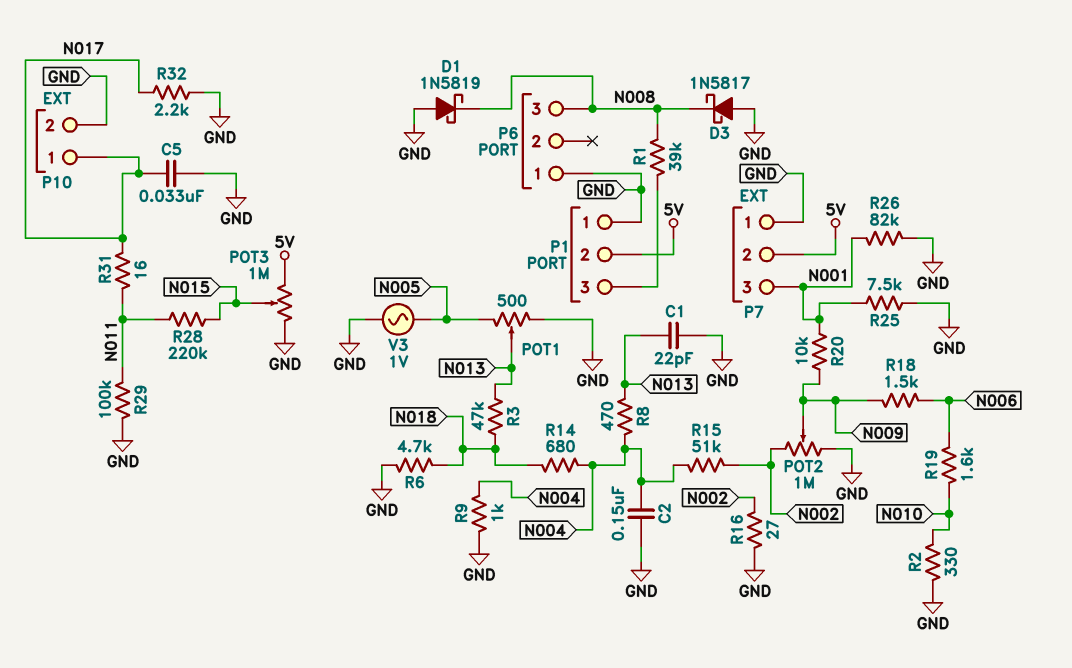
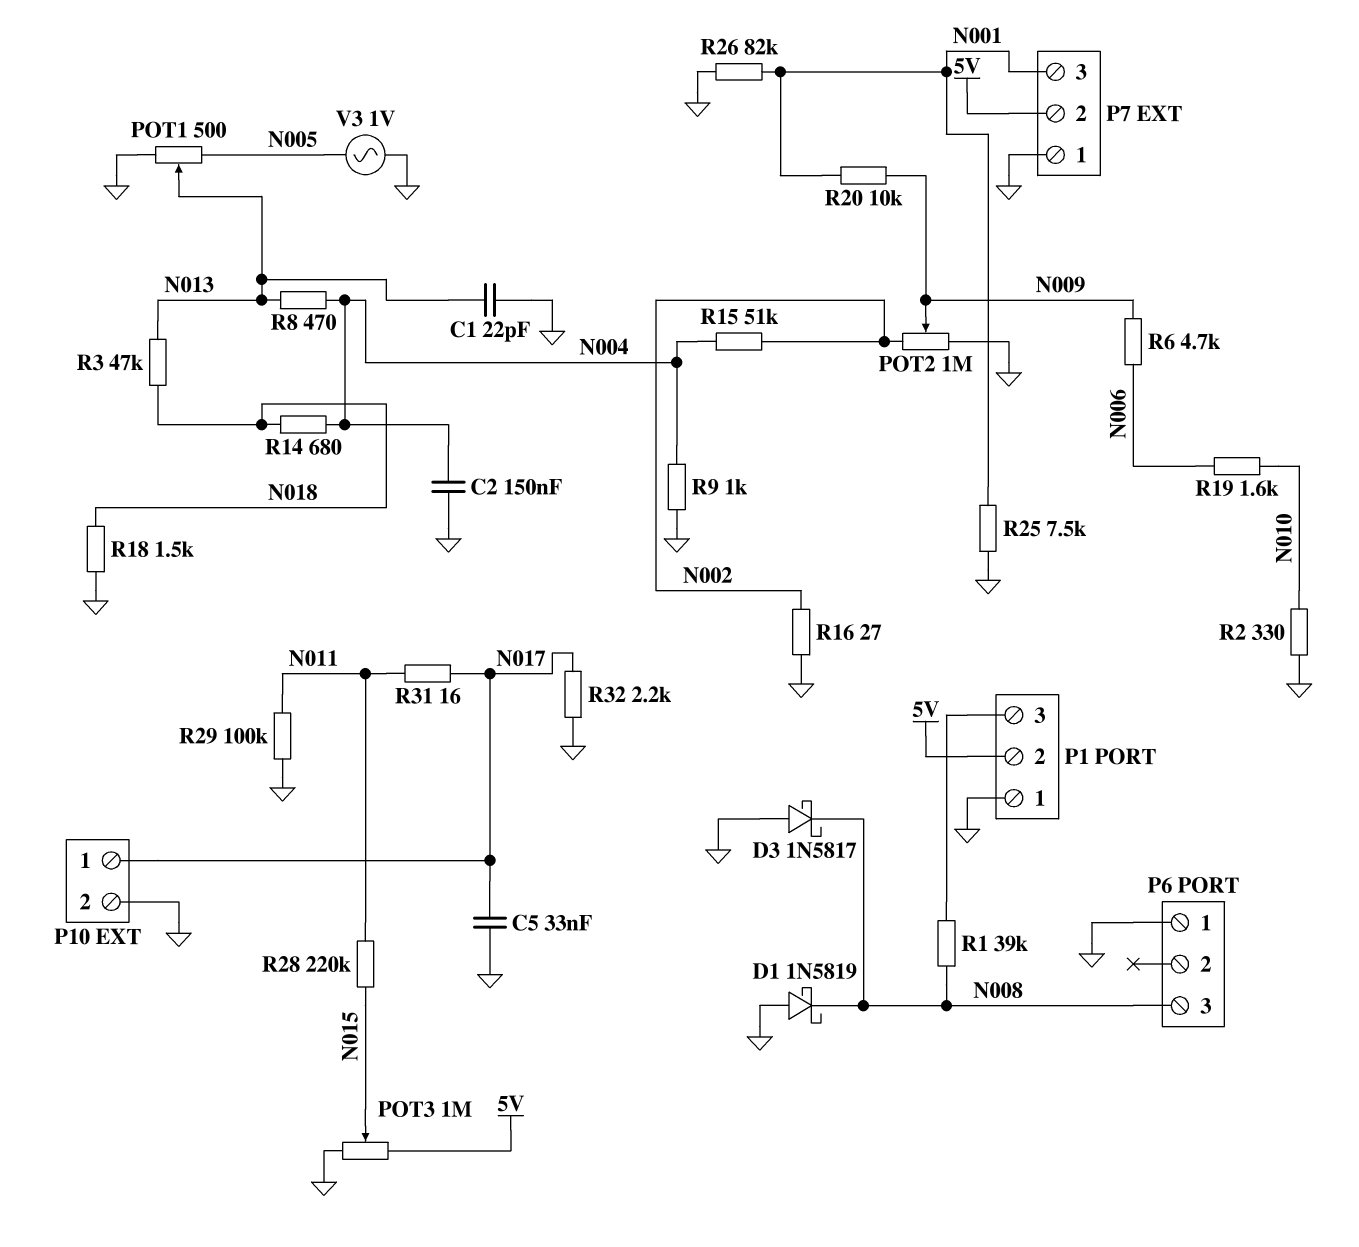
R6: 4.7k (GND, N018) -> 4.7k (N006, N009)
R18: 1.5k (N006, N009) -> 1.5k (GND, N018)

